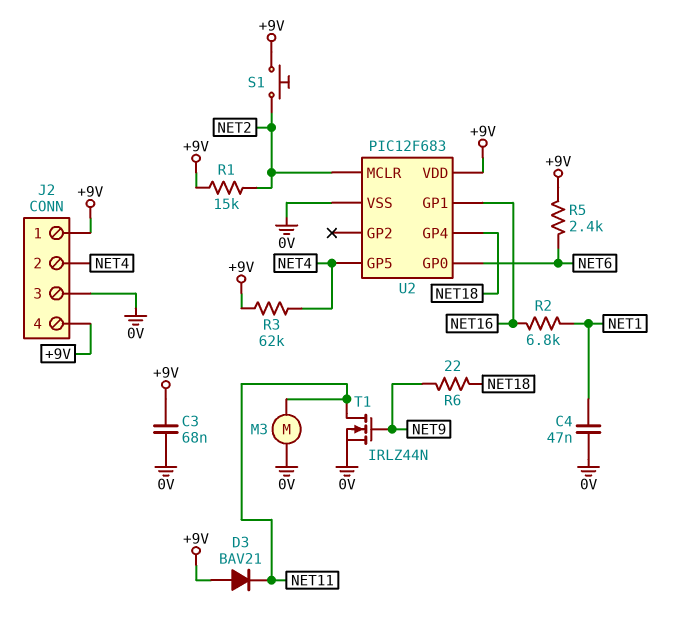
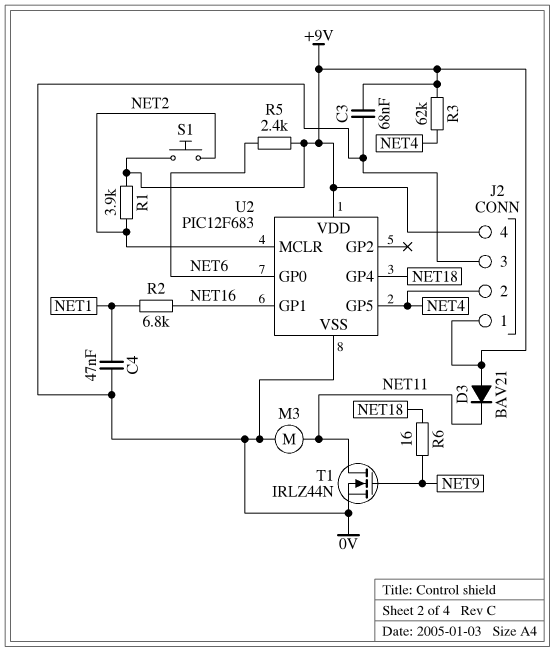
R1: 15k (+9V, NET2) -> 3.9k (+9V, NET2)
R6: 22 (NET9, NET18) -> 16 (NET9, NET18)

